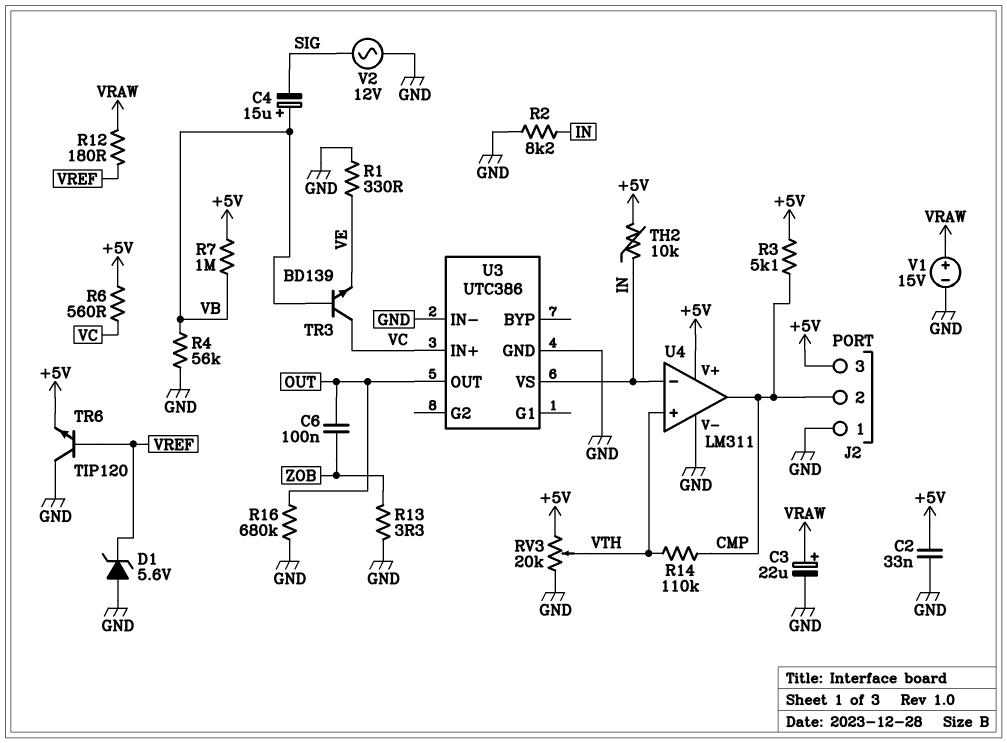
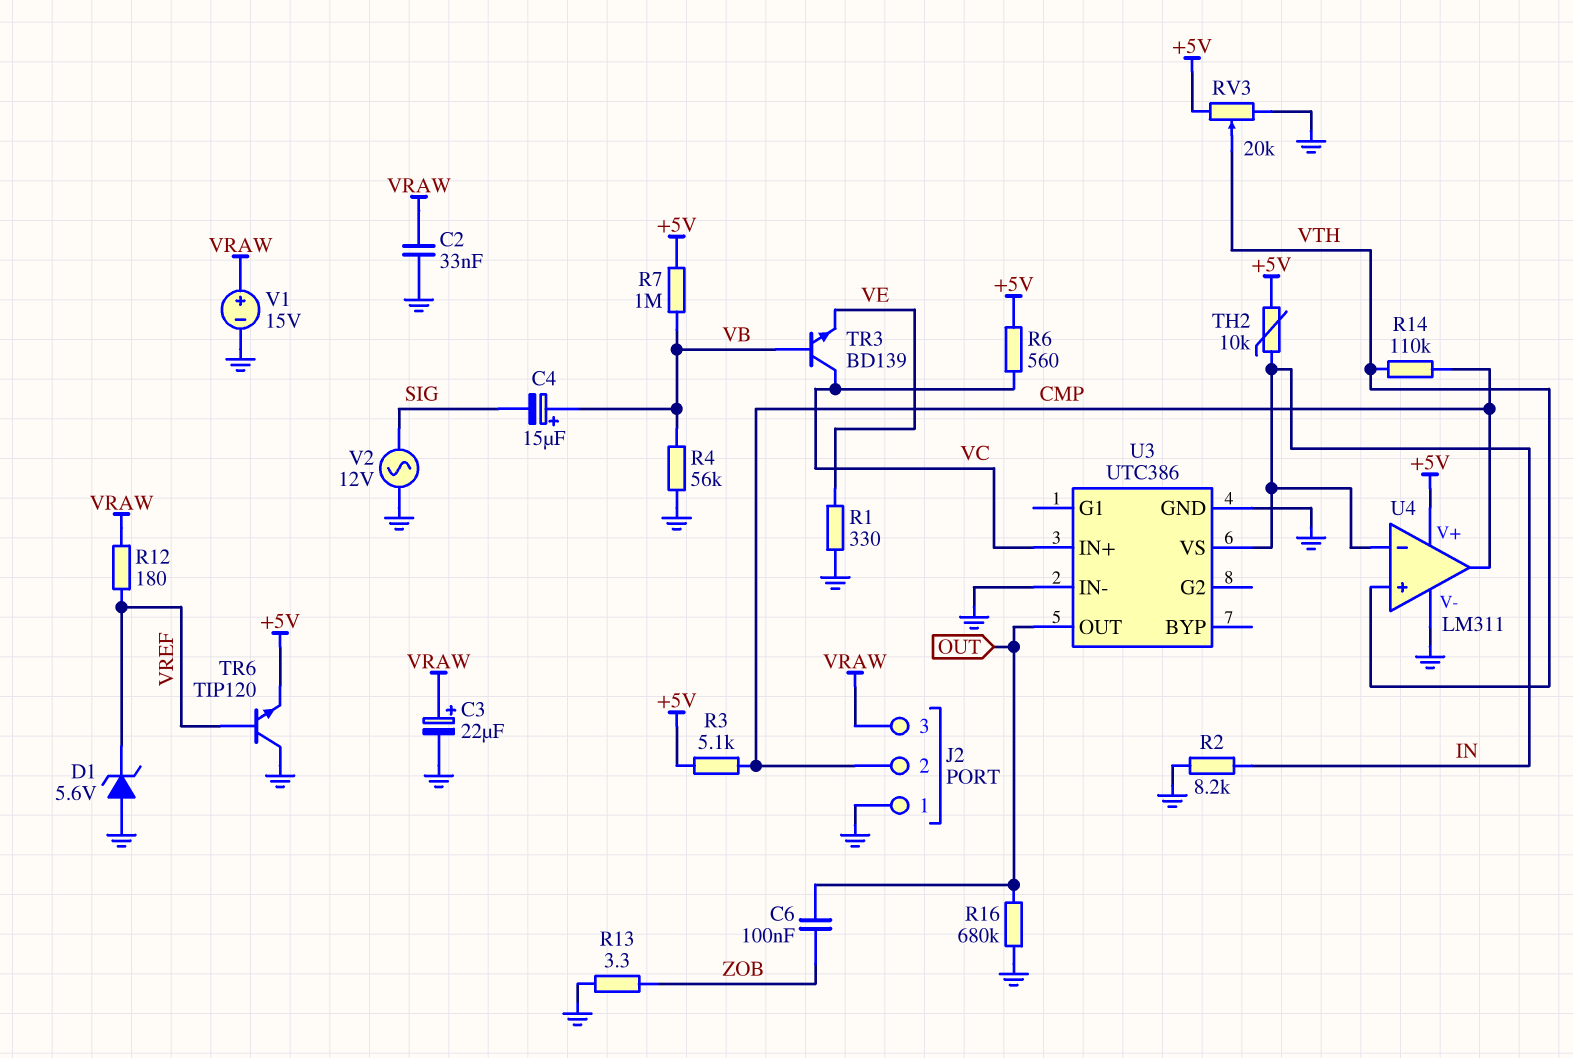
C2: 33nF (+5V, GND) -> 33nF (GND, VRAW)
J2 pin 3: +5V -> VRAW

